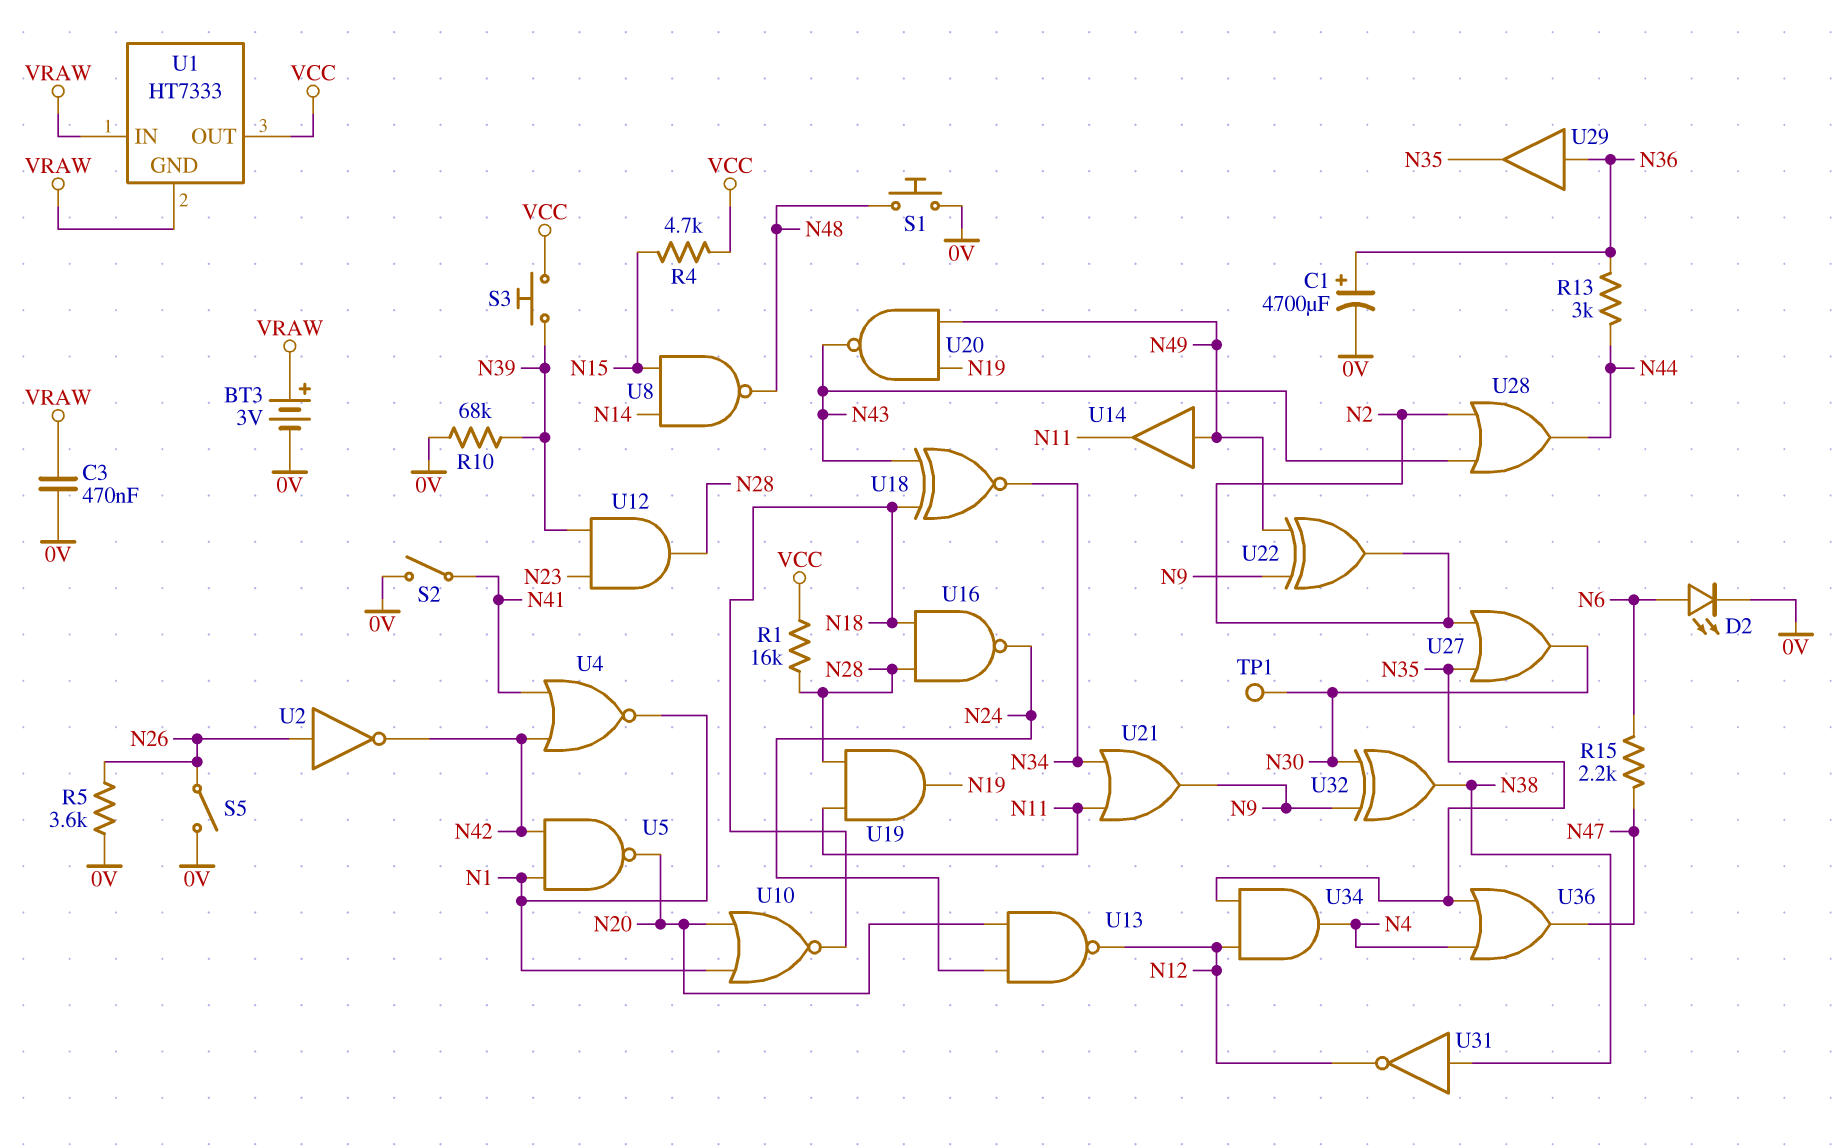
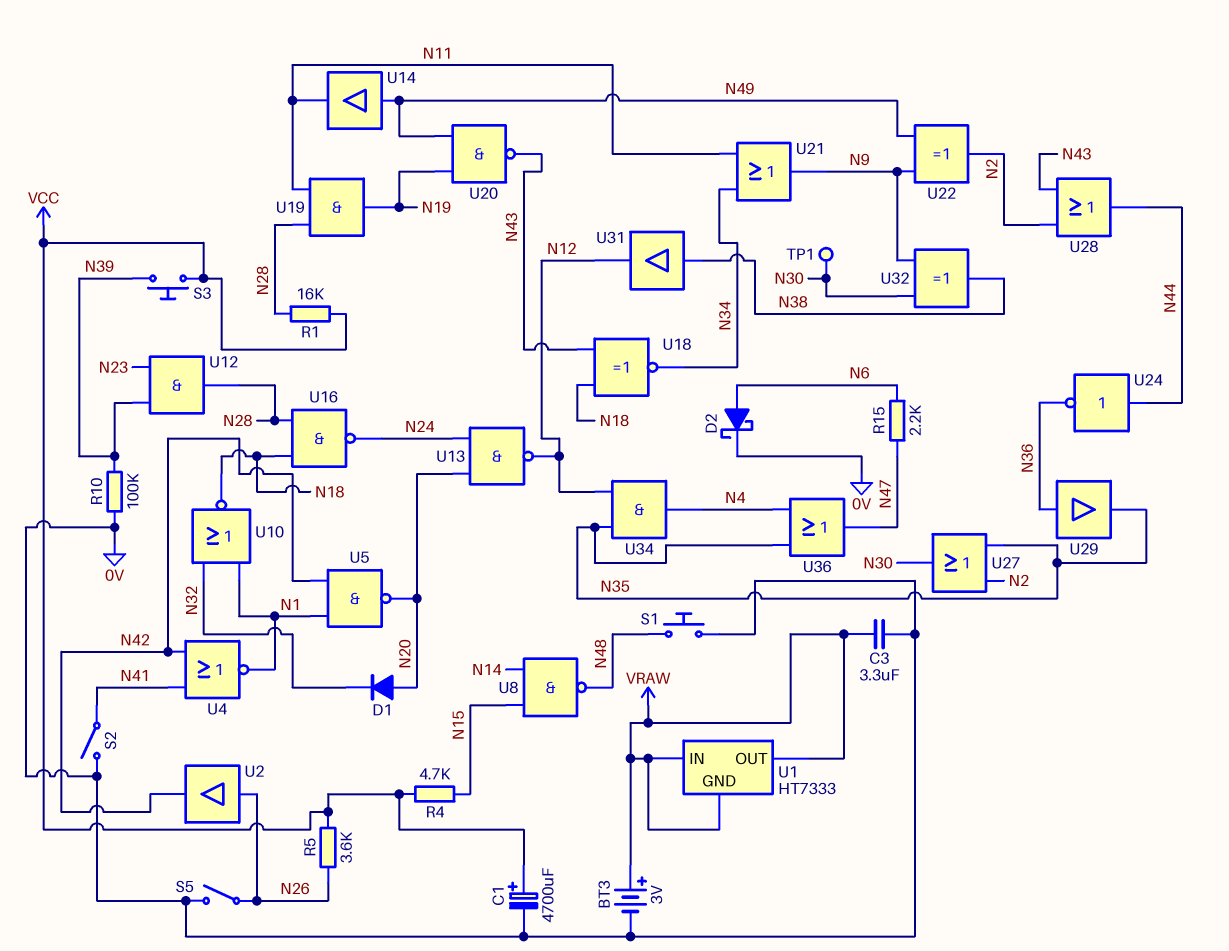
C1: 4700uF (plus N36, minus 0V) -> 4700uF (plus VCC, minus 0V)
C3: 470nF (0V, VRAW) -> 3.3uF (0V, VRAW)
D1: none -> diode (A N20, K N32)
D2: LED (A N6, K 0V) -> schottky (A N6, K 0V)
R5: 3.6k (0V, N26) -> 3.6k (N26, VCC)
R10: 68k (0V, N39) -> 100k (0V, N39)
R13: 3k (N36, N44) -> none
U1 pin OUT: VCC -> VRAW
U2: NOT (in N26, out N42) -> buffer (in N26, out N42)
U10: NOR (in N1, in N20, out N18) -> NOR (in N1, in N32, out N18)
U24: none -> NOT (in N44, out N36)
U31: NOT (in N38, out N12) -> buffer (in N38, out N12)

